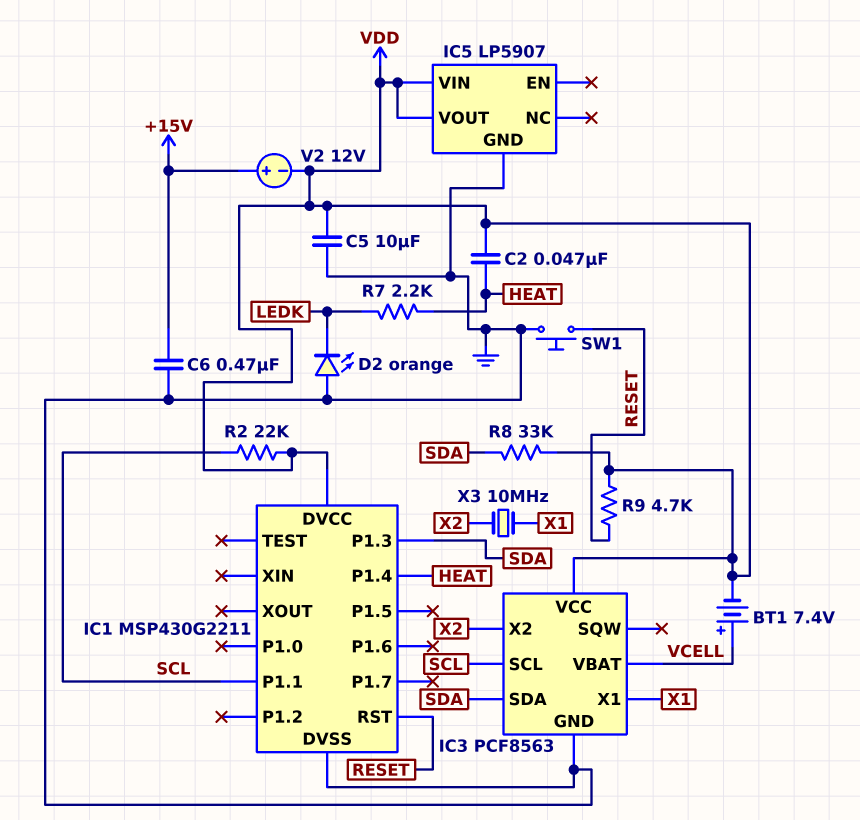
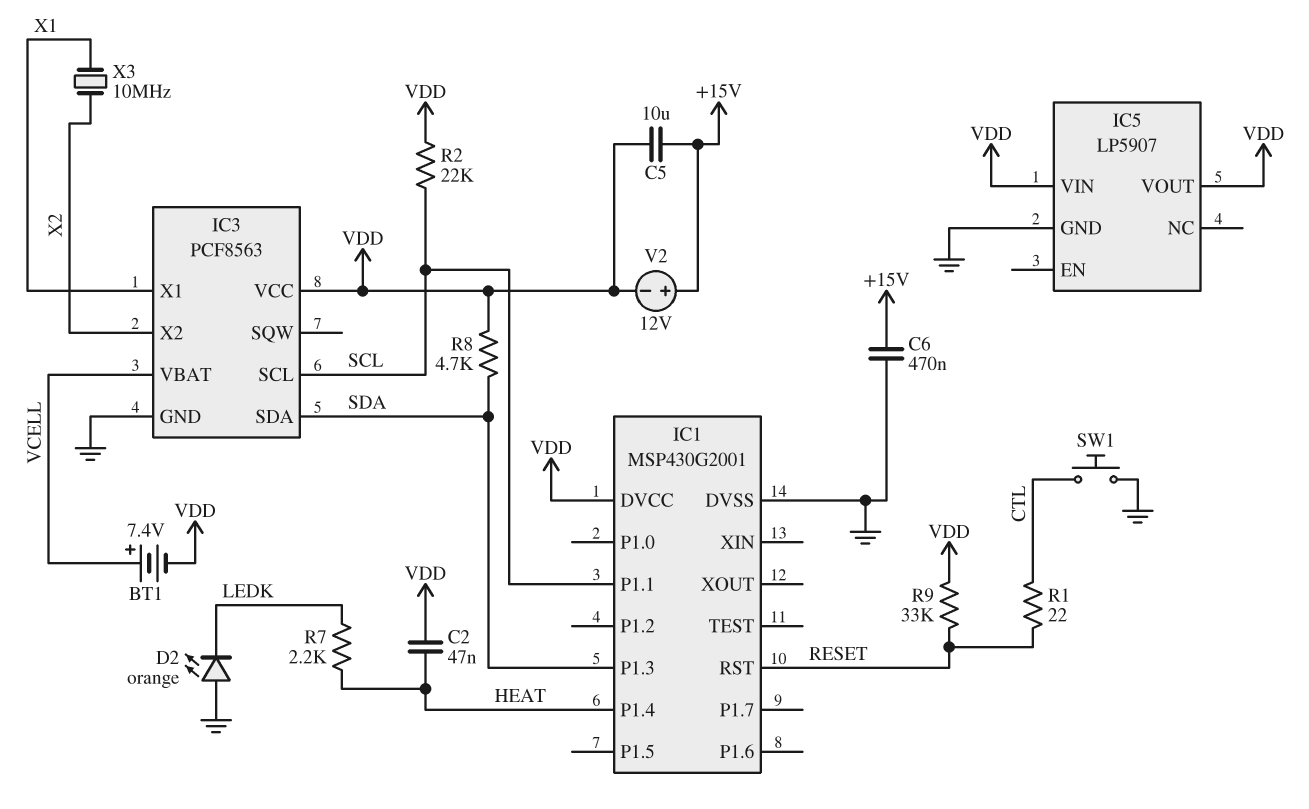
C5: 10uF (GND, VDD) -> 10uF (+15V, VDD)
IC1: MSP430G2211 -> MSP430G2001
R1: none -> 22 (CTL, RESET)
R8: 33k (SDA, VDD) -> 4.7k (SDA, VDD)
R9: 4.7k (RESET, VDD) -> 33k (RESET, VDD)
SW1: button (GND, RESET) -> button (CTL, GND)

